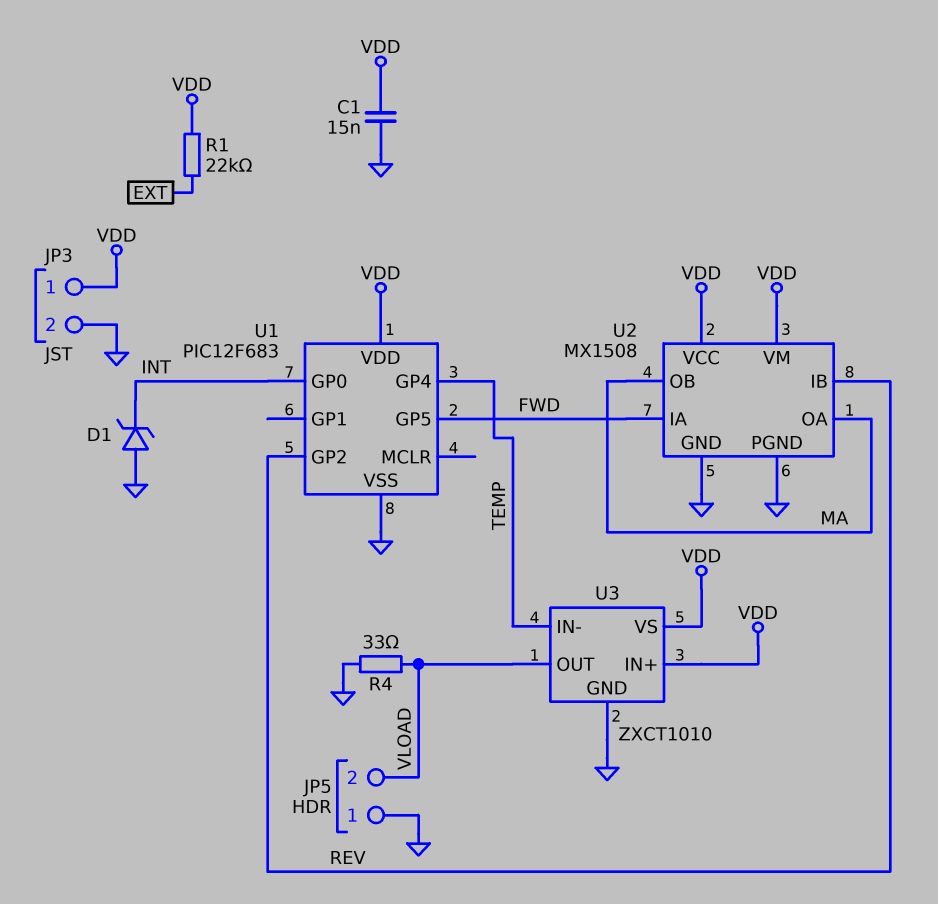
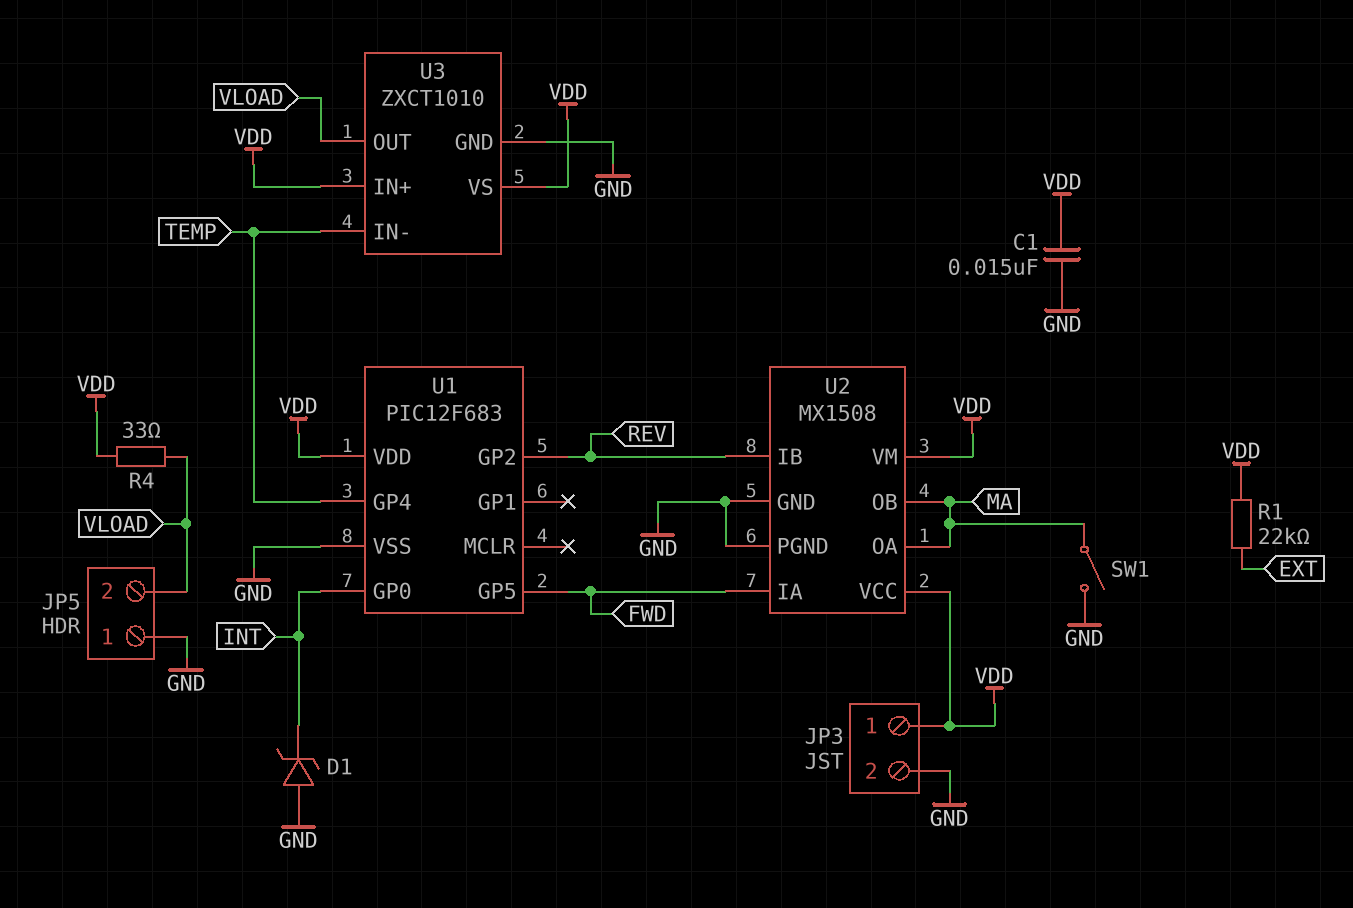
R4: 33 (GND, VLOAD) -> 33 (VDD, VLOAD)
SW1: none -> switch (GND, MA)

